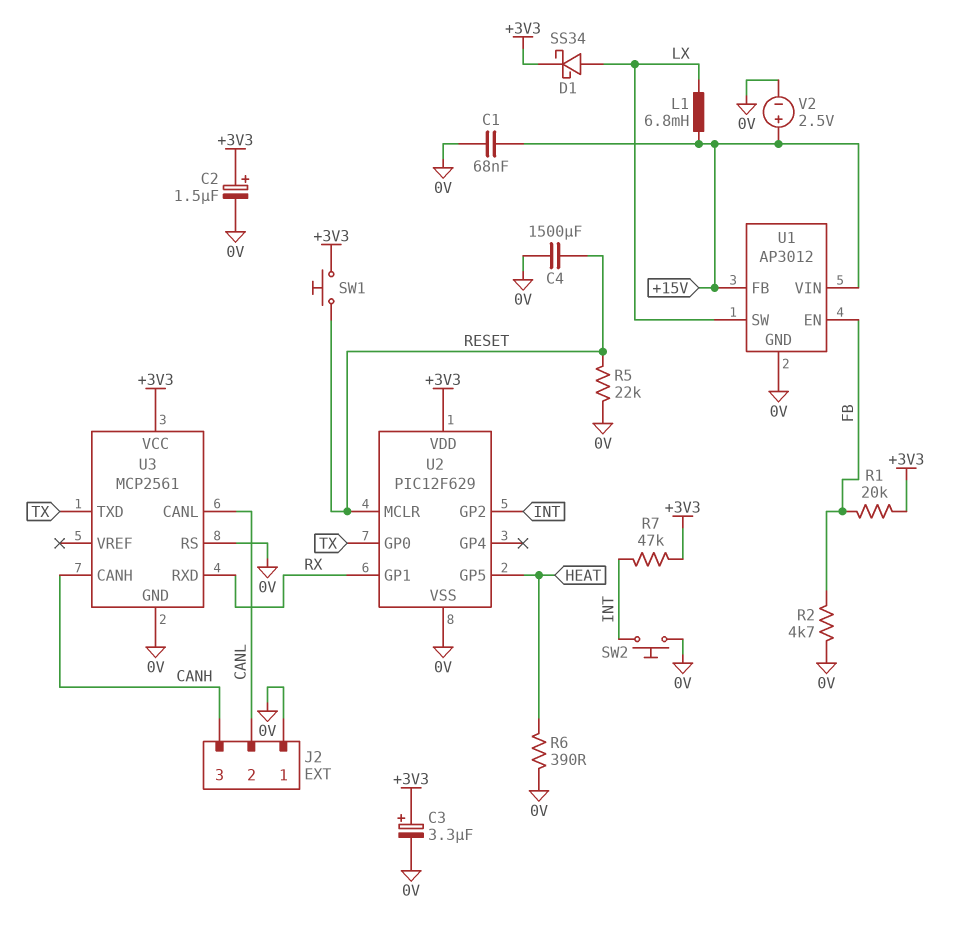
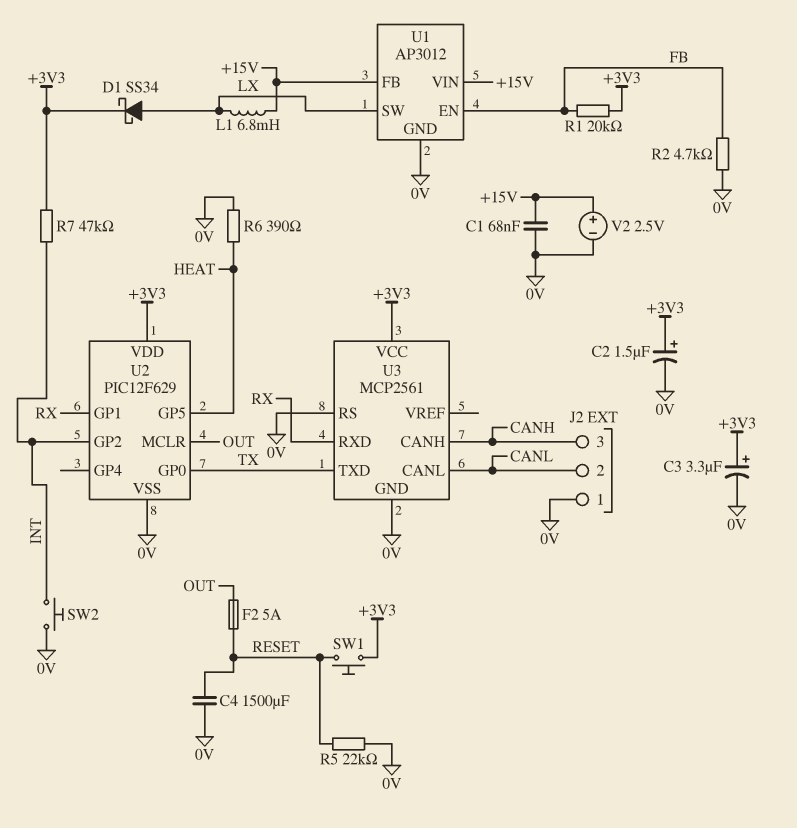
F2: none -> 5A (OUT, RESET)
U2 pin MCLR: RESET -> OUT

